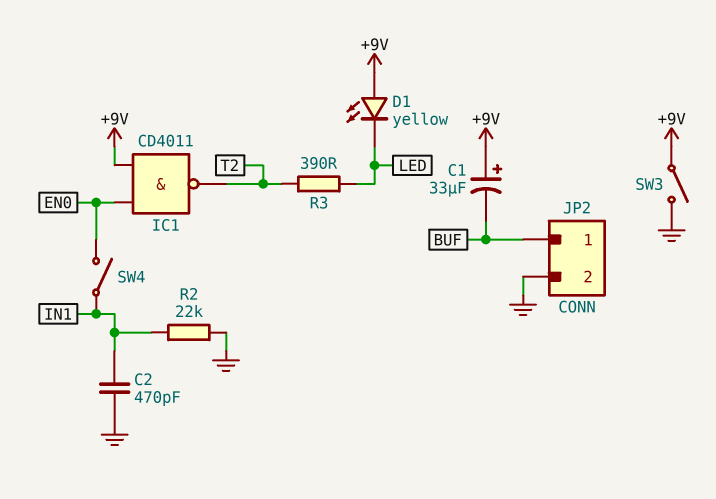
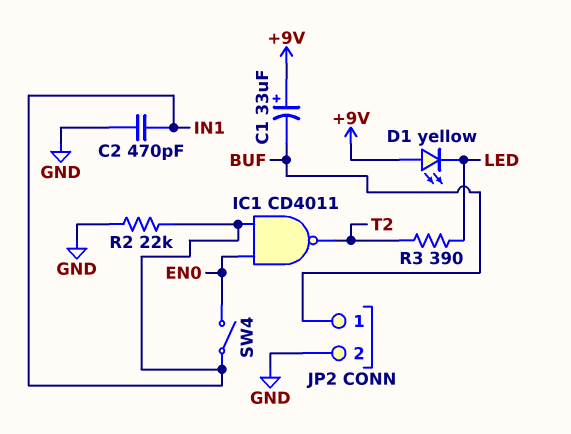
IC1: NAND CD4011 (in +9V, in EN0, out T2) -> NAND CD4011 (in EN0, in IN1, out T2)
SW3: switch (+9V, GND) -> none

